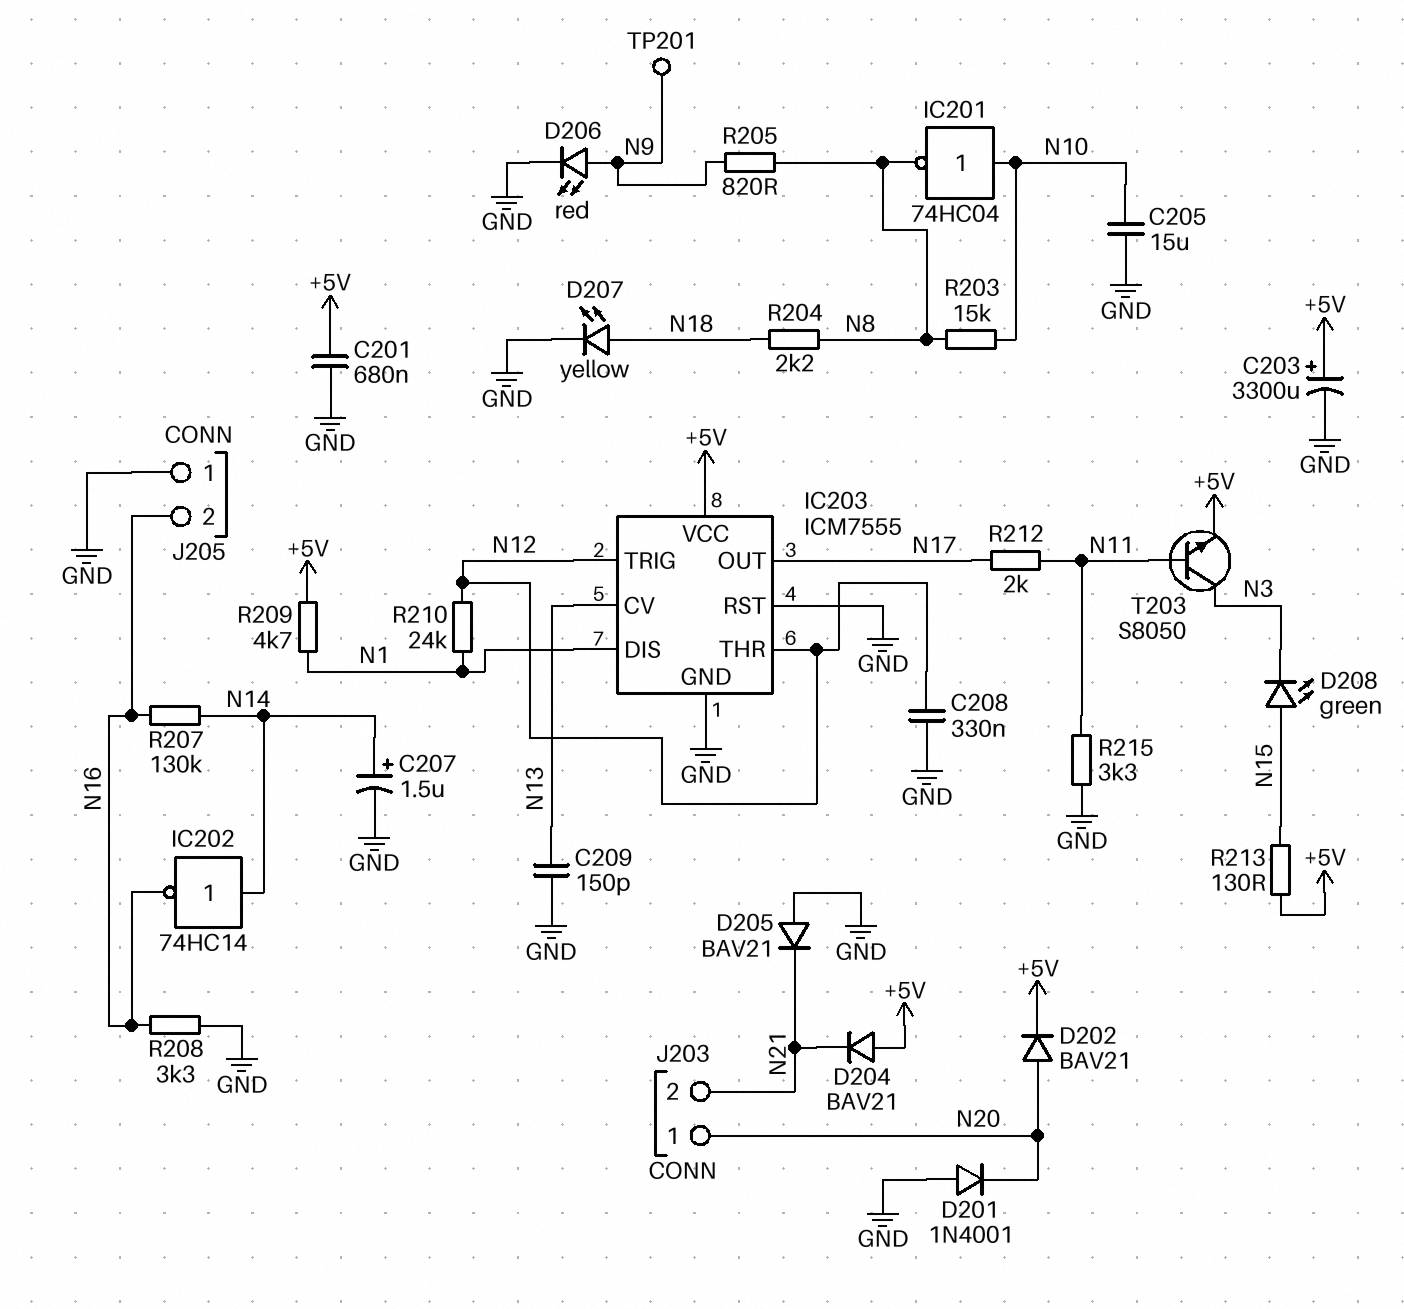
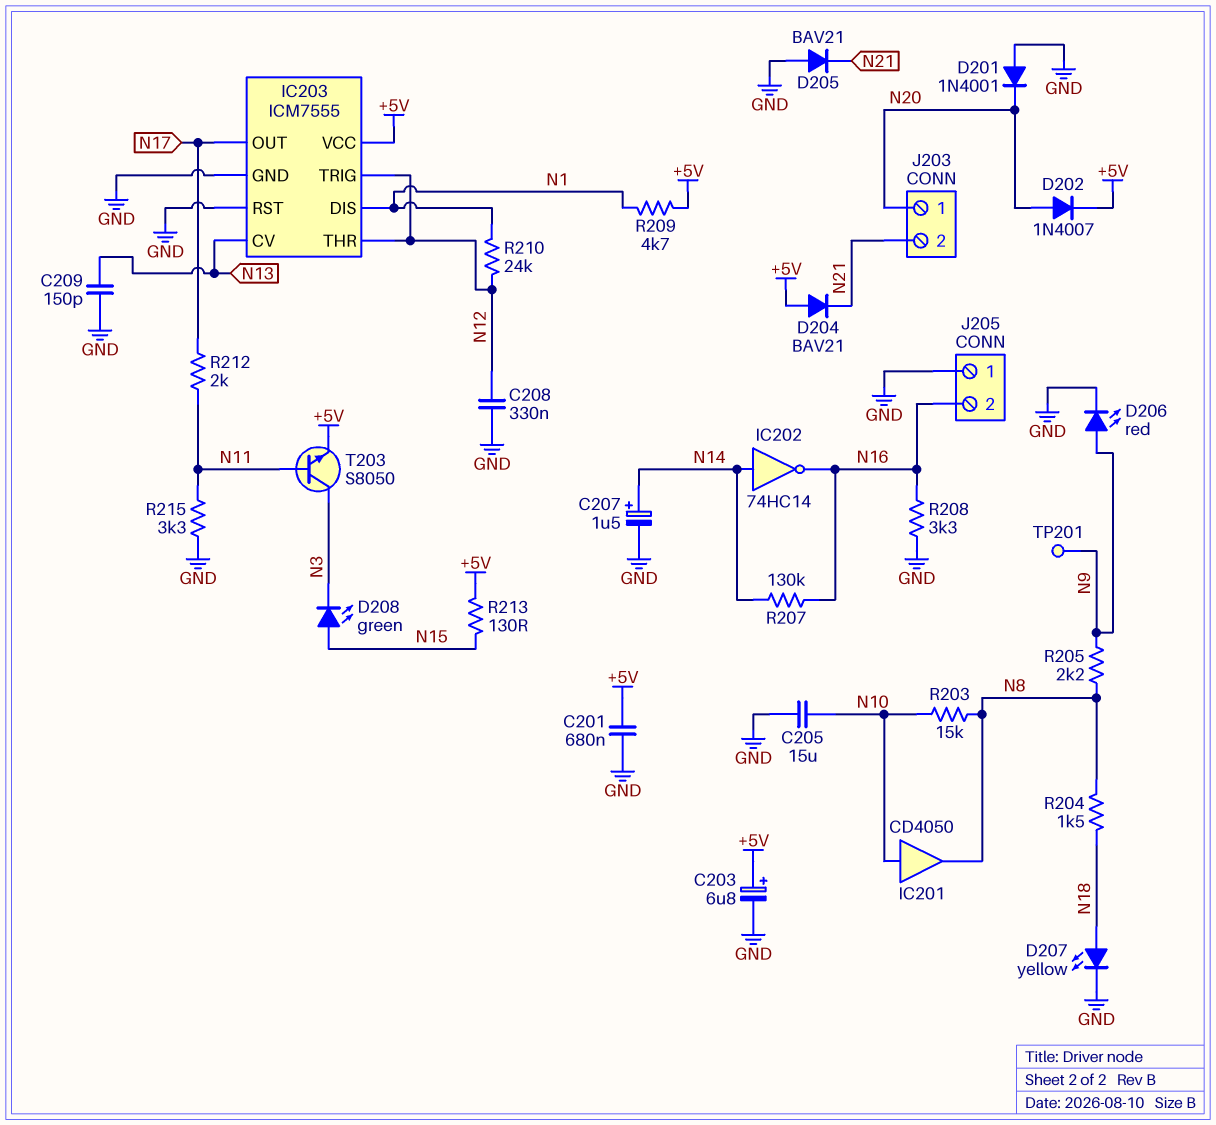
C203: 3300uF (plus +5V, minus GND) -> 6.8uF (plus +5V, minus GND)
D202: diode BAV21 (A N20, K +5V) -> diode 1N4007 (A N20, K +5V)
IC201: NOT 74HC04 (in N10, out N8) -> buffer CD4050 (in N10, out N8)
R204: 2.2k (N8, N18) -> 1.5k (N8, N18)
R205: 820 (N8, N9) -> 2.2k (N8, N9)

